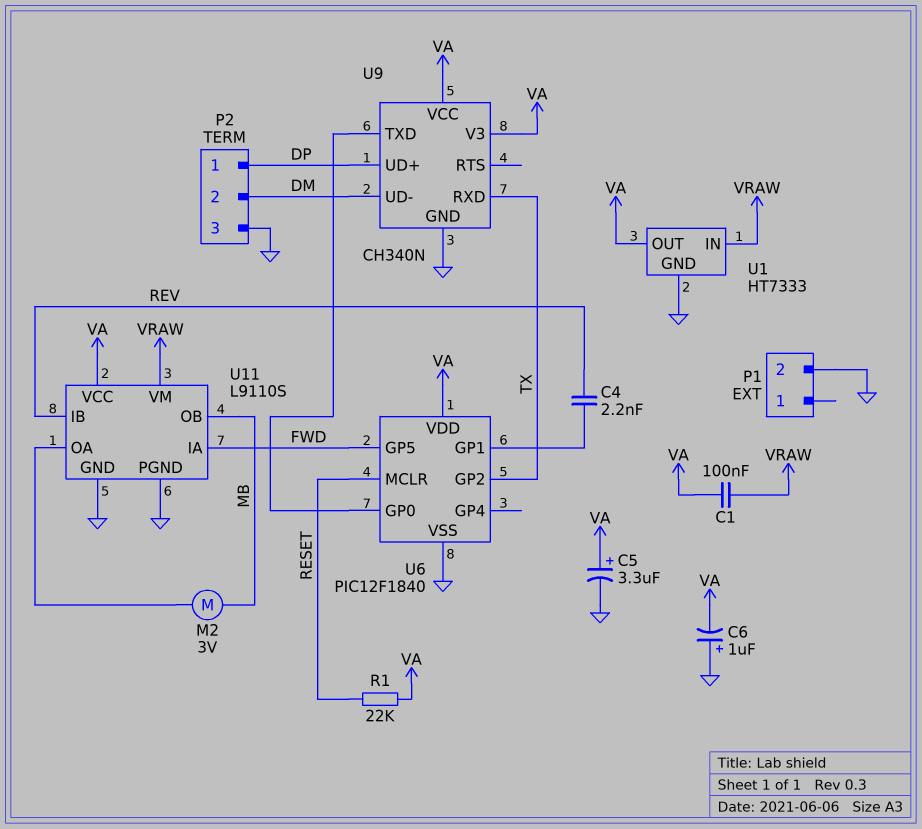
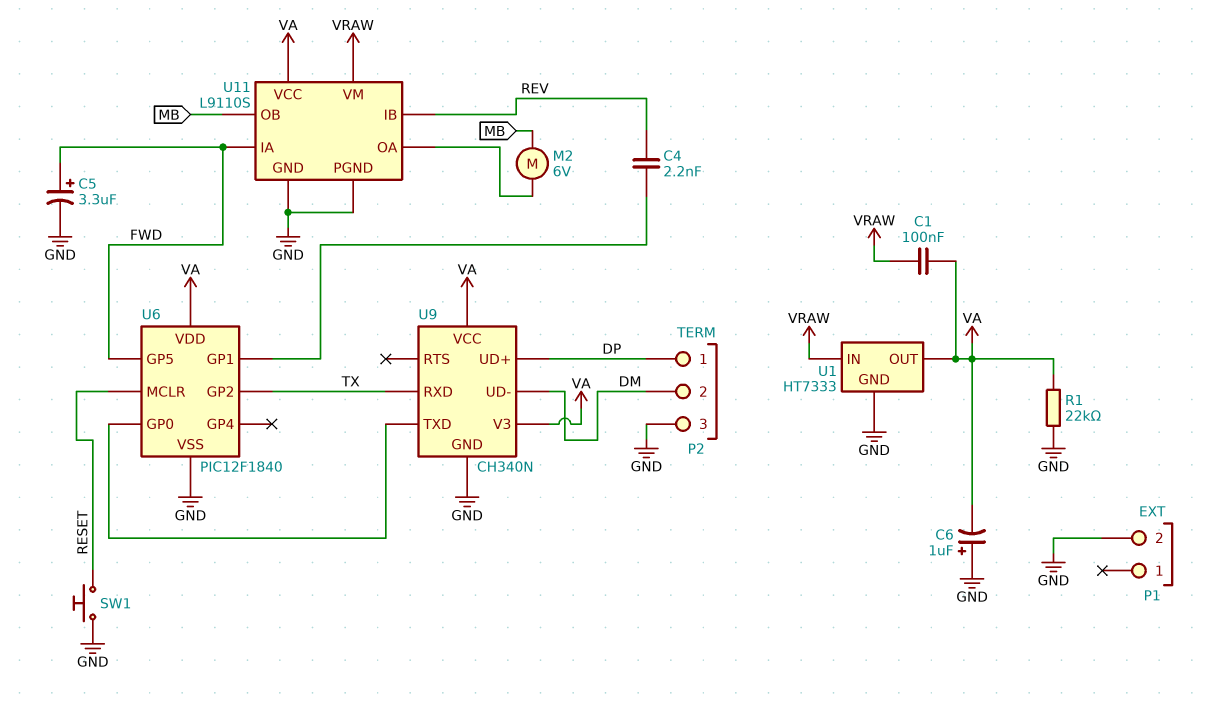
C5: 3.3uF (plus VA, minus GND) -> 3.3uF (plus FWD, minus GND)
M2: motor 3V (MB, U11/OA) -> motor 6V (MB, U11/OA)
R1: 22k (RESET, VA) -> 22k (GND, VA)
SW1: none -> button (GND, RESET)

